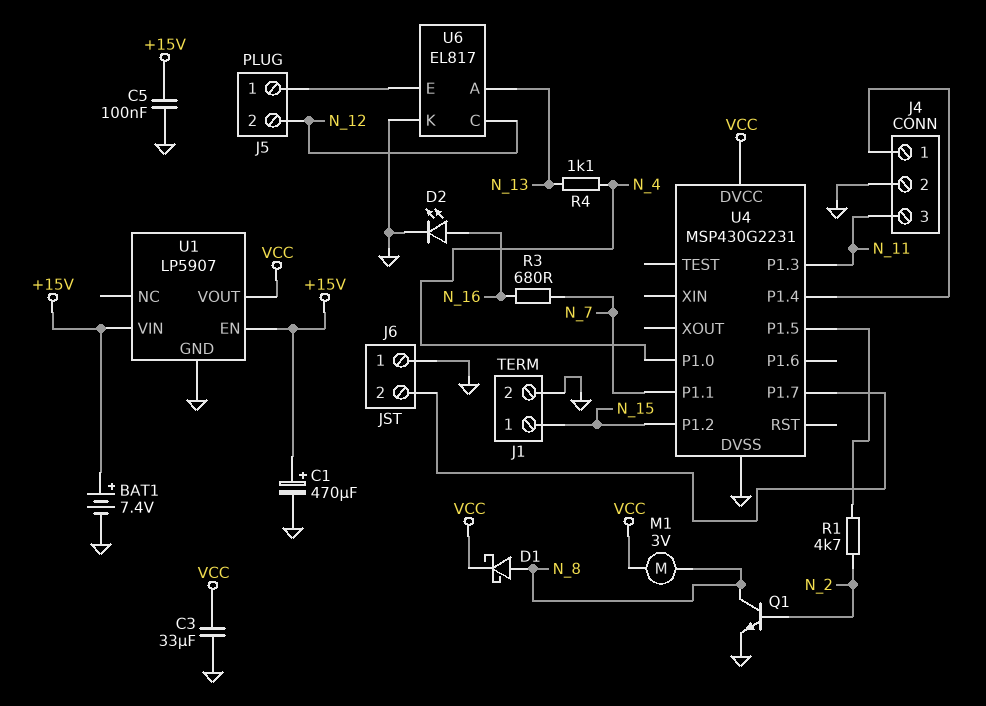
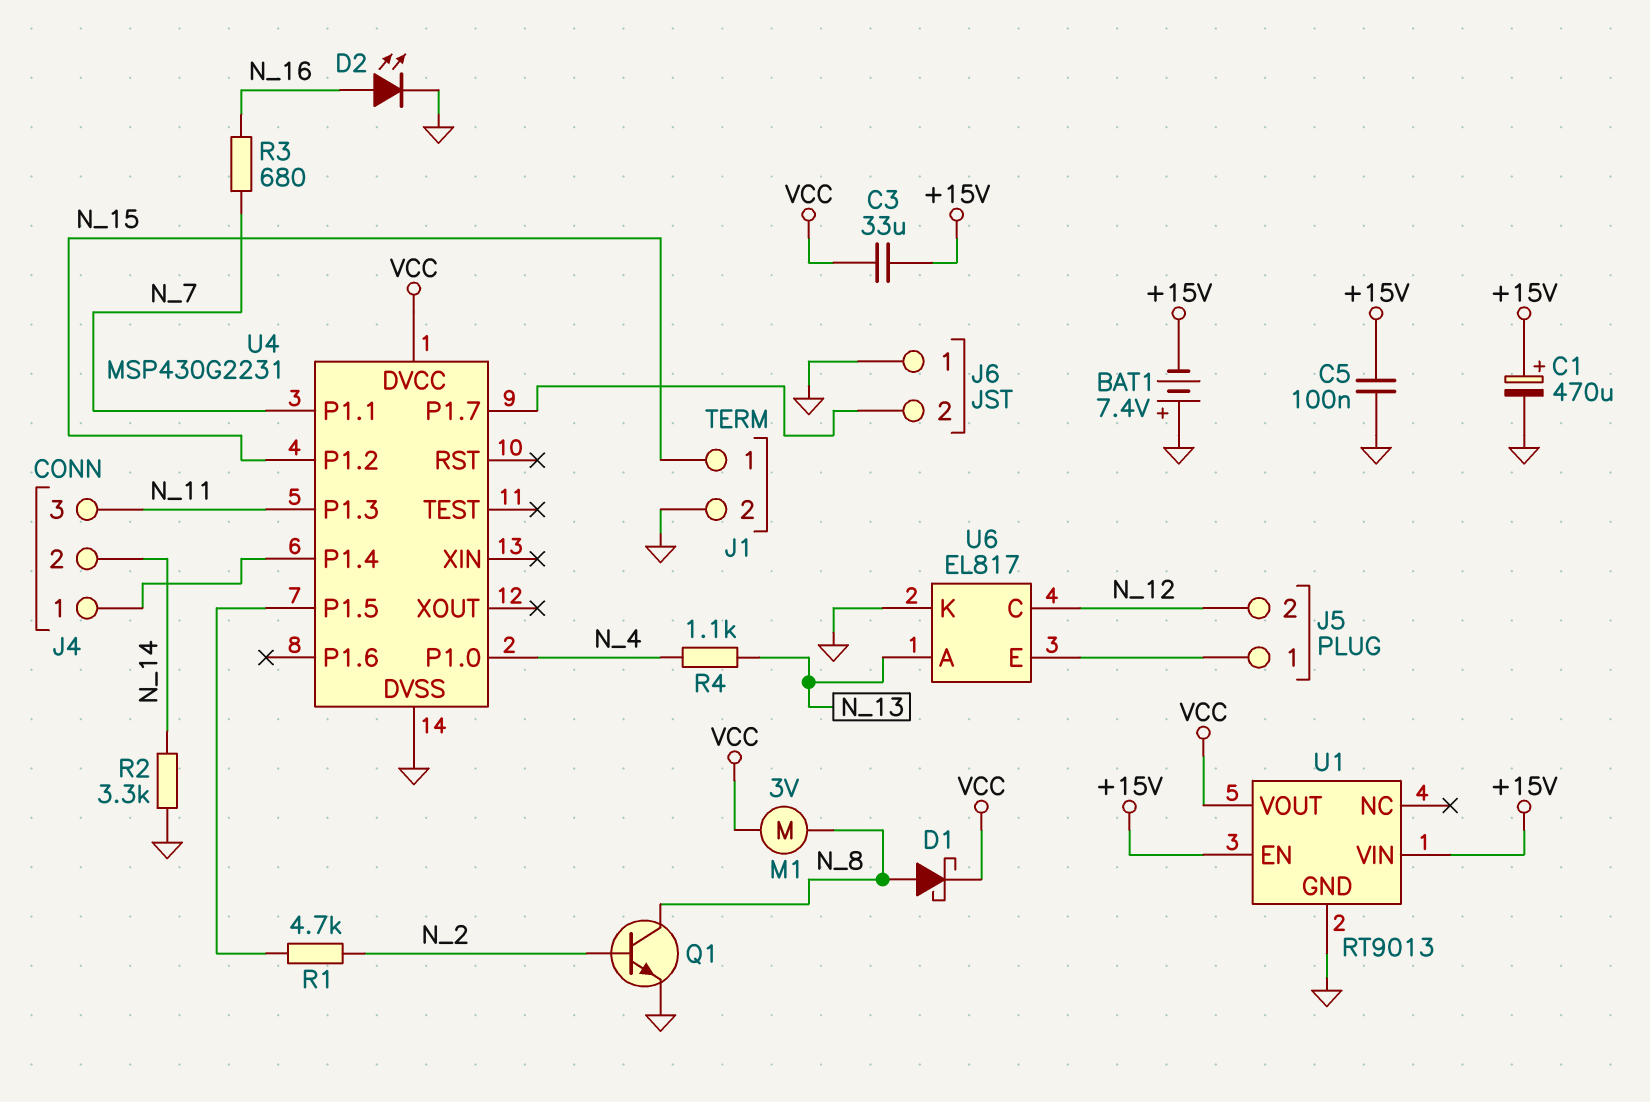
BAT1: 7.4V (plus +15V, minus GND) -> 7.4V (plus GND, minus +15V)
C3: 33uF (GND, VCC) -> 33uF (+15V, VCC)
J4 pin 2: GND -> N_14
R2: none -> 3.3k (GND, N_14)
U1: LP5907 -> RT9013

